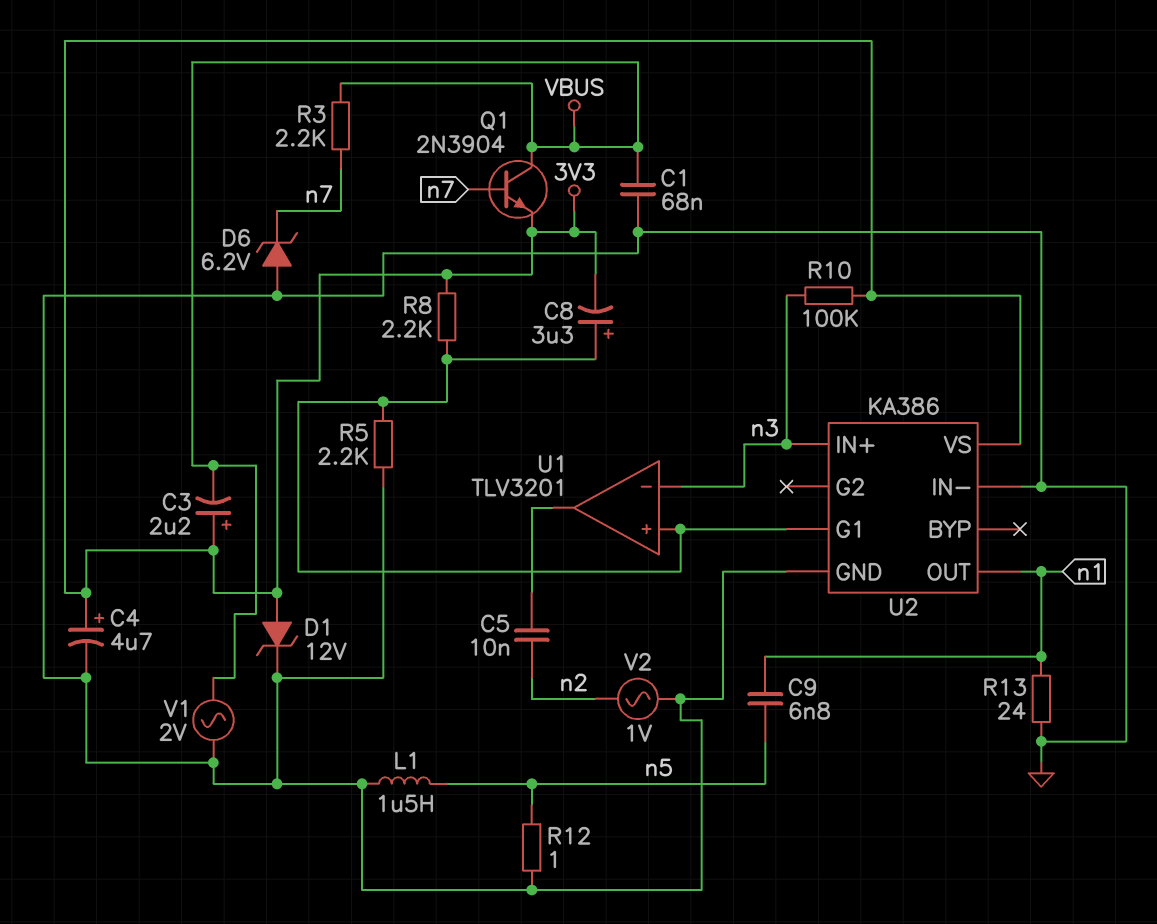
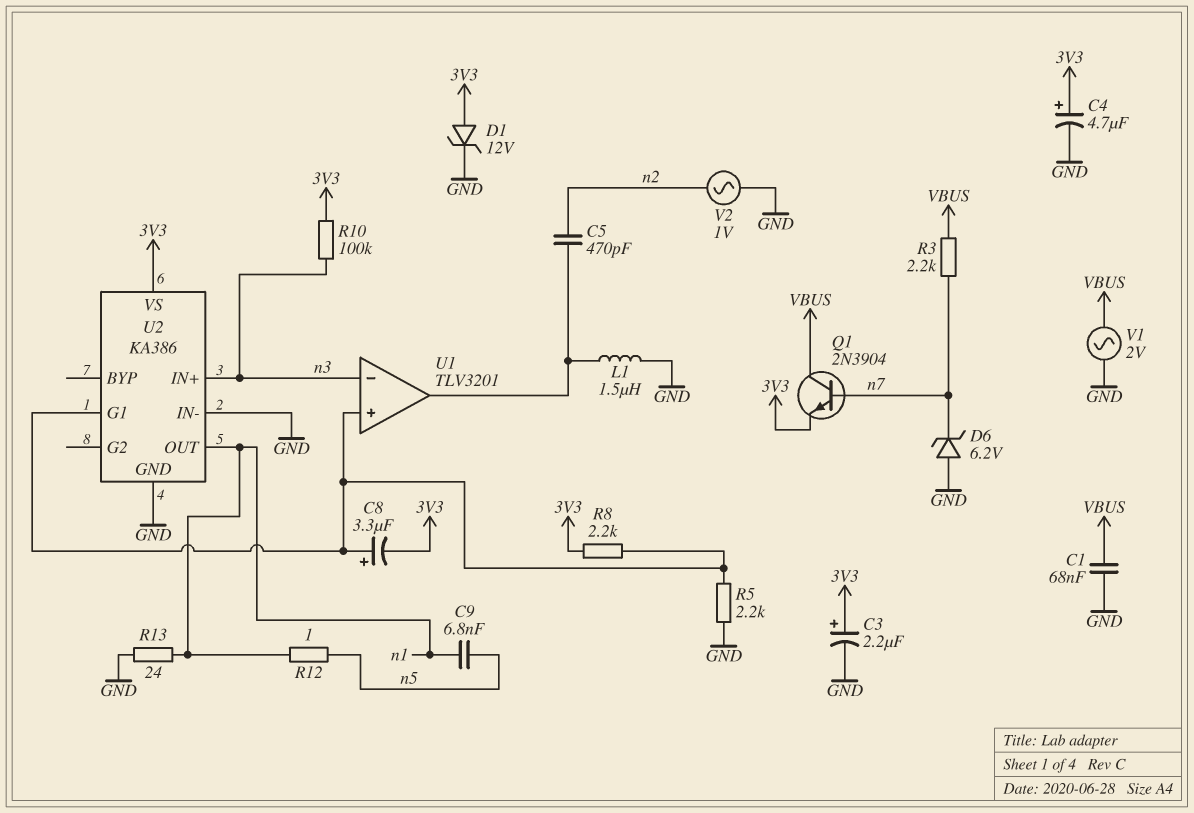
C3: 2.2uF (plus 3V3, minus VBUS) -> 2.2uF (plus 3V3, minus GND)
C5: 10nF (U1/out, n2) -> 470pF (U1/out, n2)
L1: 1.5uH (GND, n5) -> 1.5uH (GND, U1/out)
R12: 1 (GND, n5) -> 1 (n1, n5)

